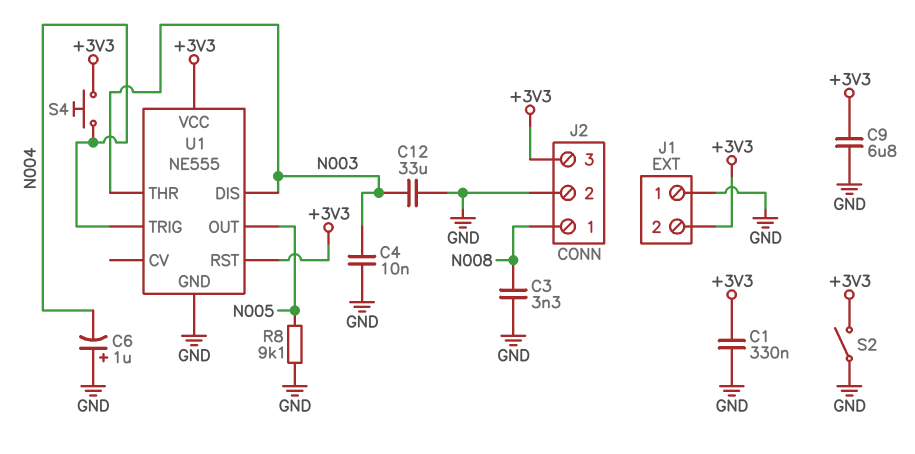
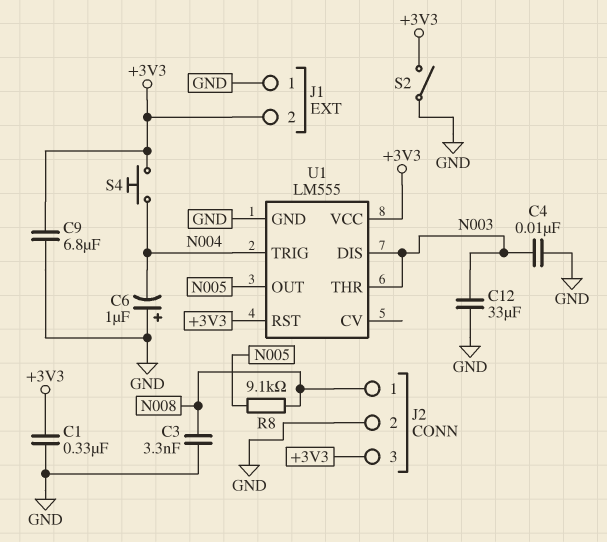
R8: 9.1k (GND, N005) -> 9.1k (N005, N008)
U1: NE555 -> LM555

